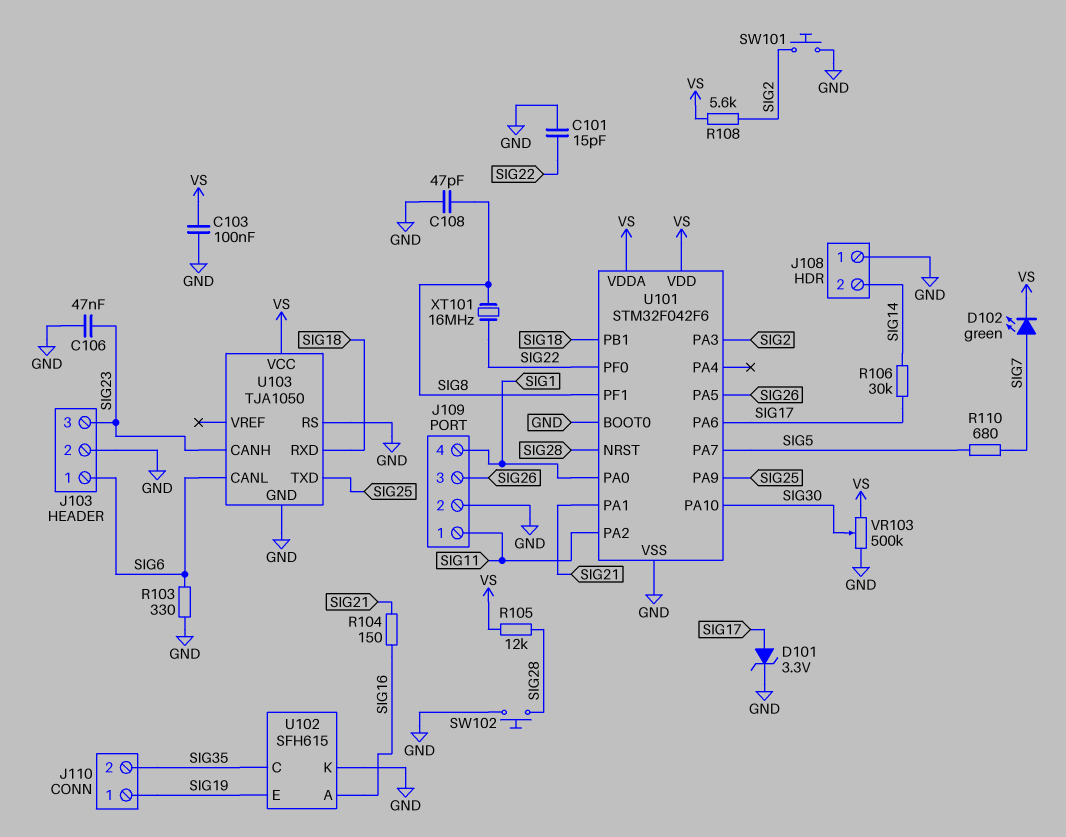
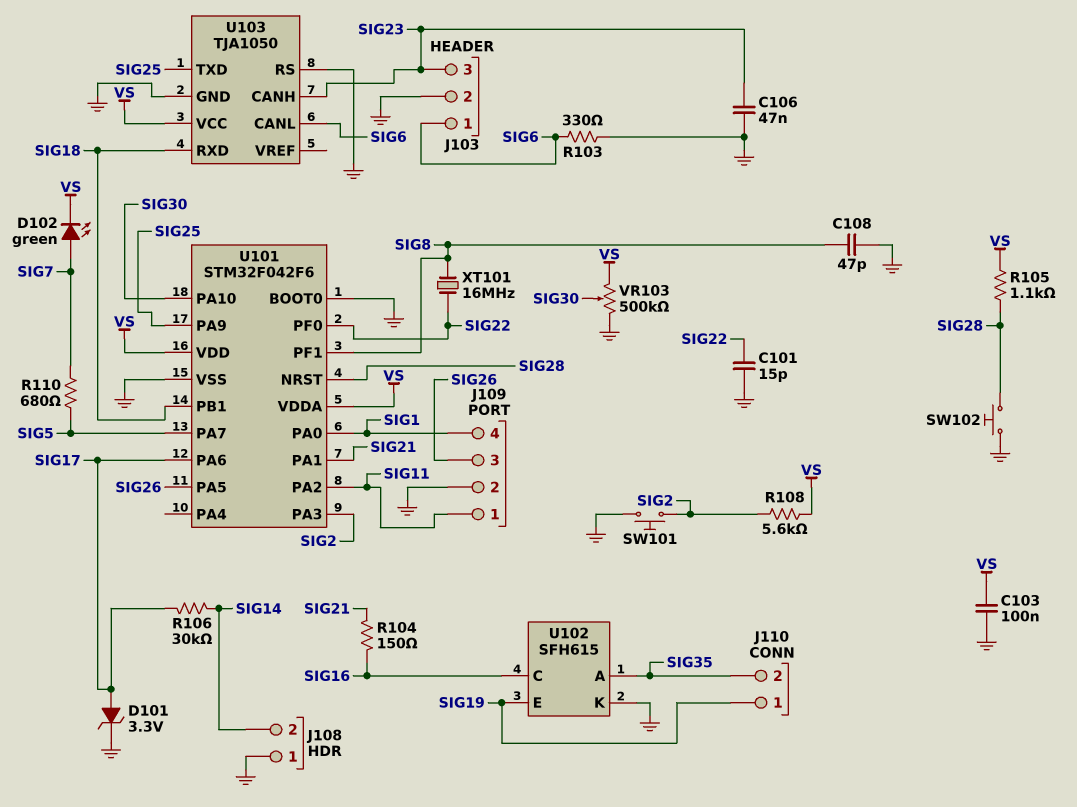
R105: 12k (SIG28, VS) -> 1.1k (SIG28, VS)
U102 pin A: SIG16 -> SIG35
U102 pin C: SIG35 -> SIG16

